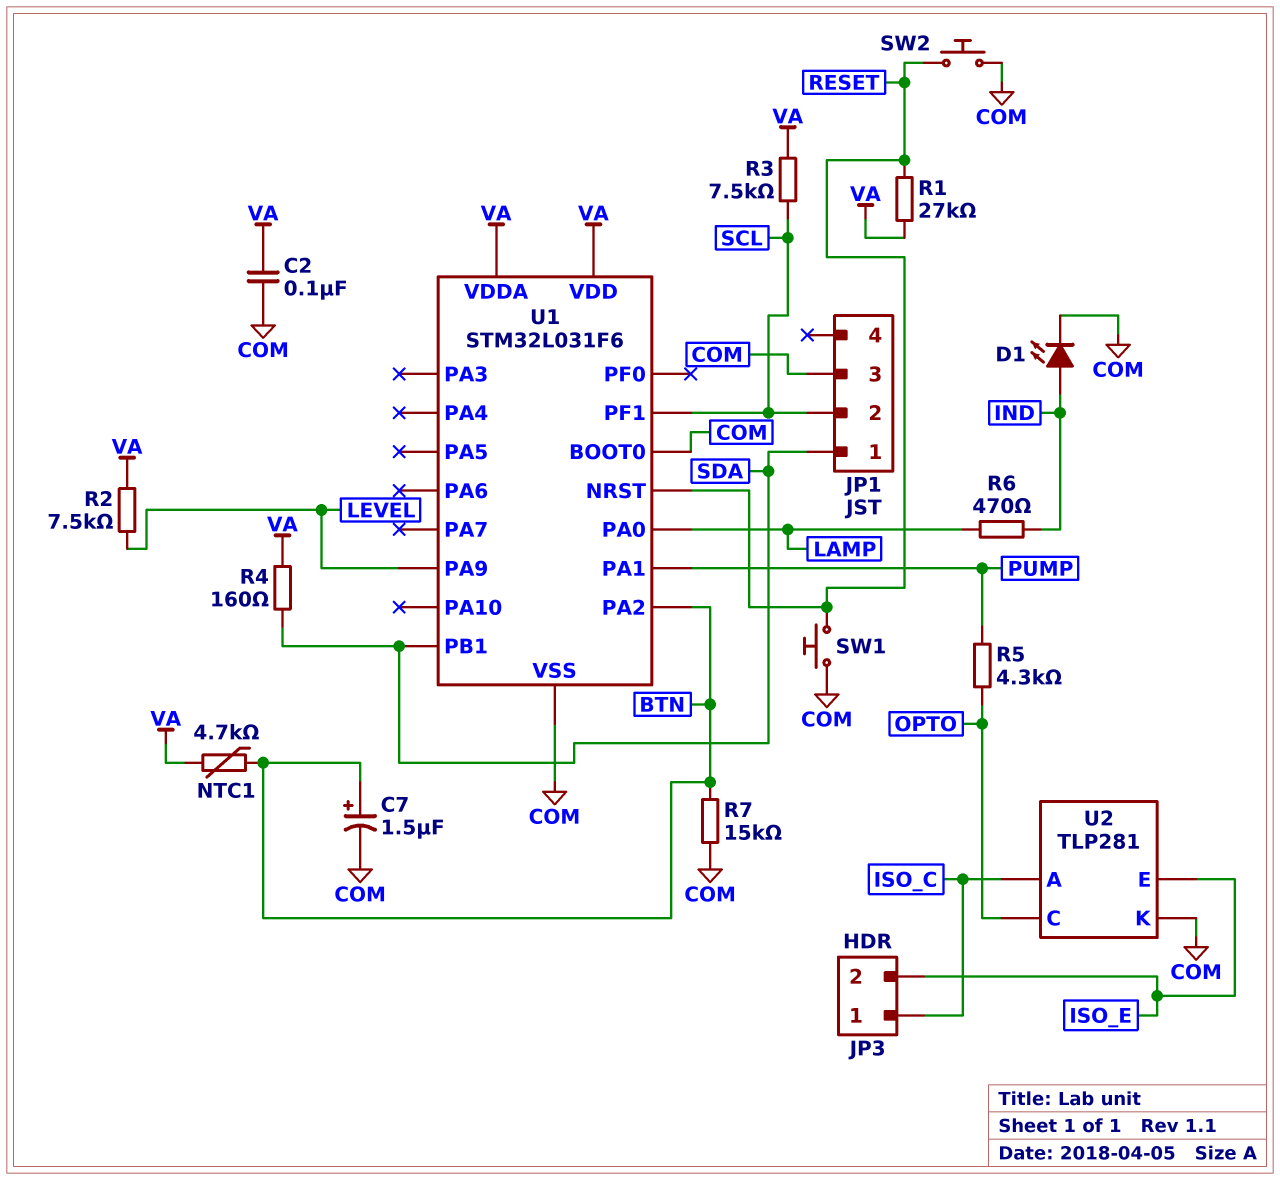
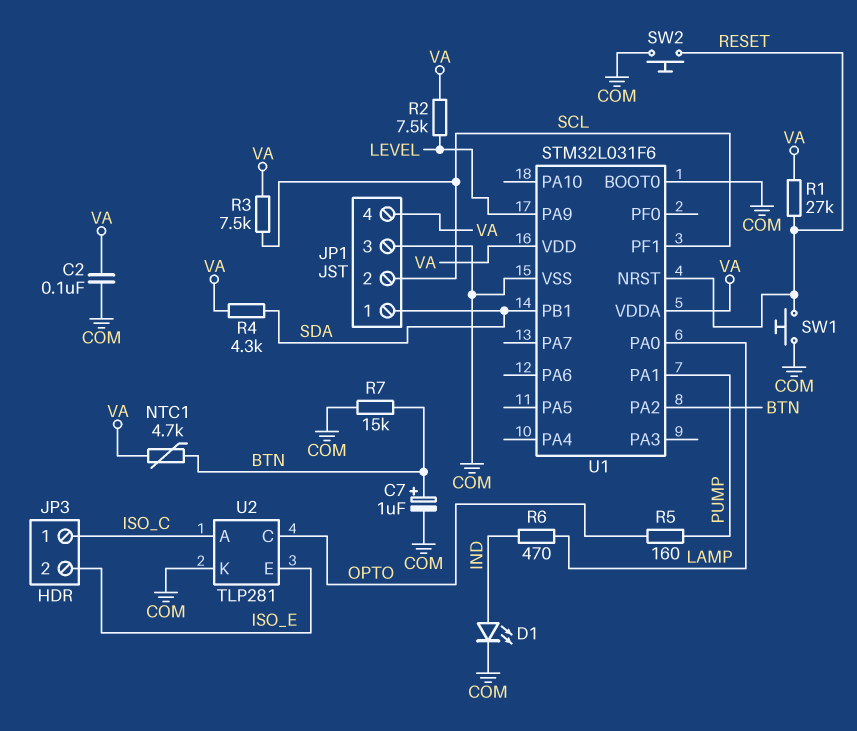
C7: 1.5uF (plus BTN, minus COM) -> 1uF (plus BTN, minus COM)
JP1 pin 4: none -> VA
R4: 160 (SDA, VA) -> 4.3k (SDA, VA)
R5: 4.3k (OPTO, PUMP) -> 160 (OPTO, PUMP)

